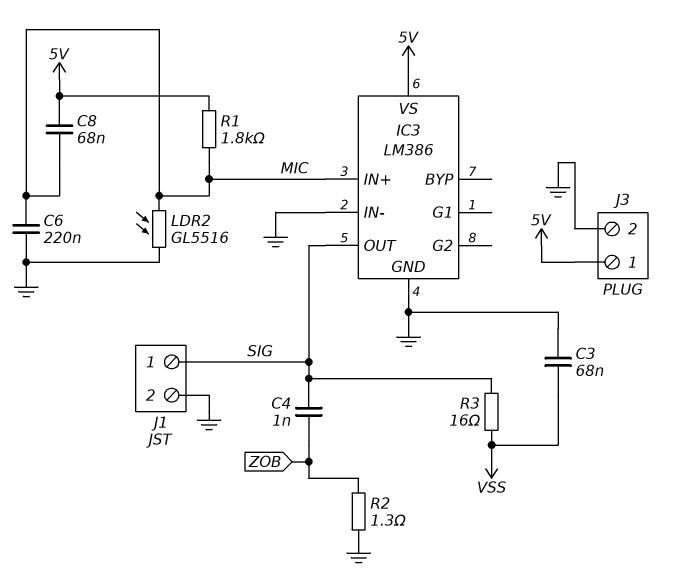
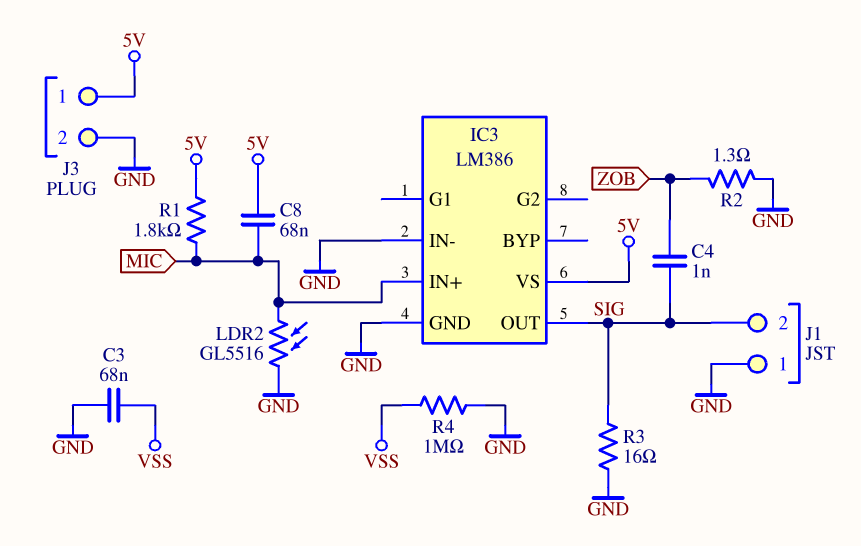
C6: 220nF (GND, MIC) -> none
J1 pin 1: SIG -> GND
J1 pin 2: GND -> SIG
R3: 16 (SIG, VSS) -> 16 (GND, SIG)
R4: none -> 1M (GND, VSS)

